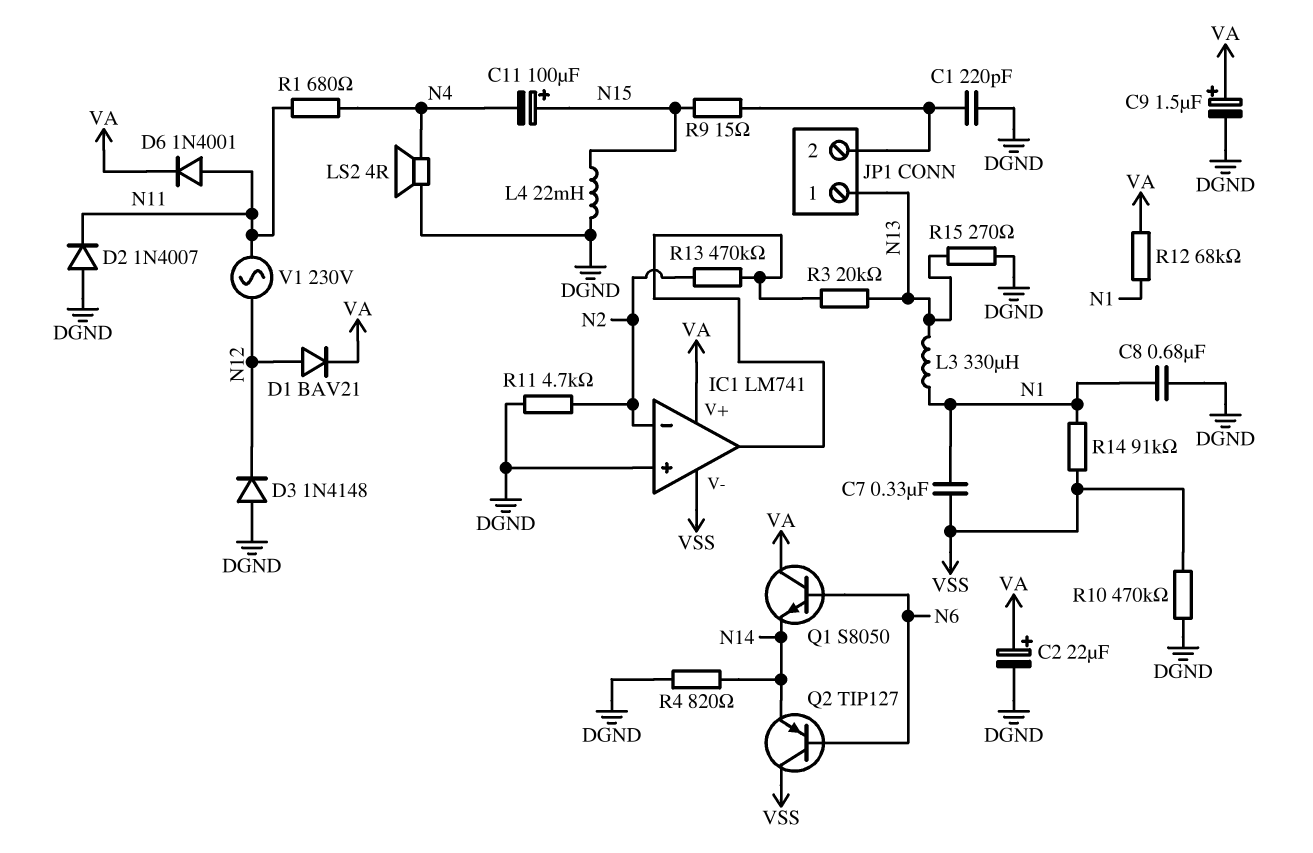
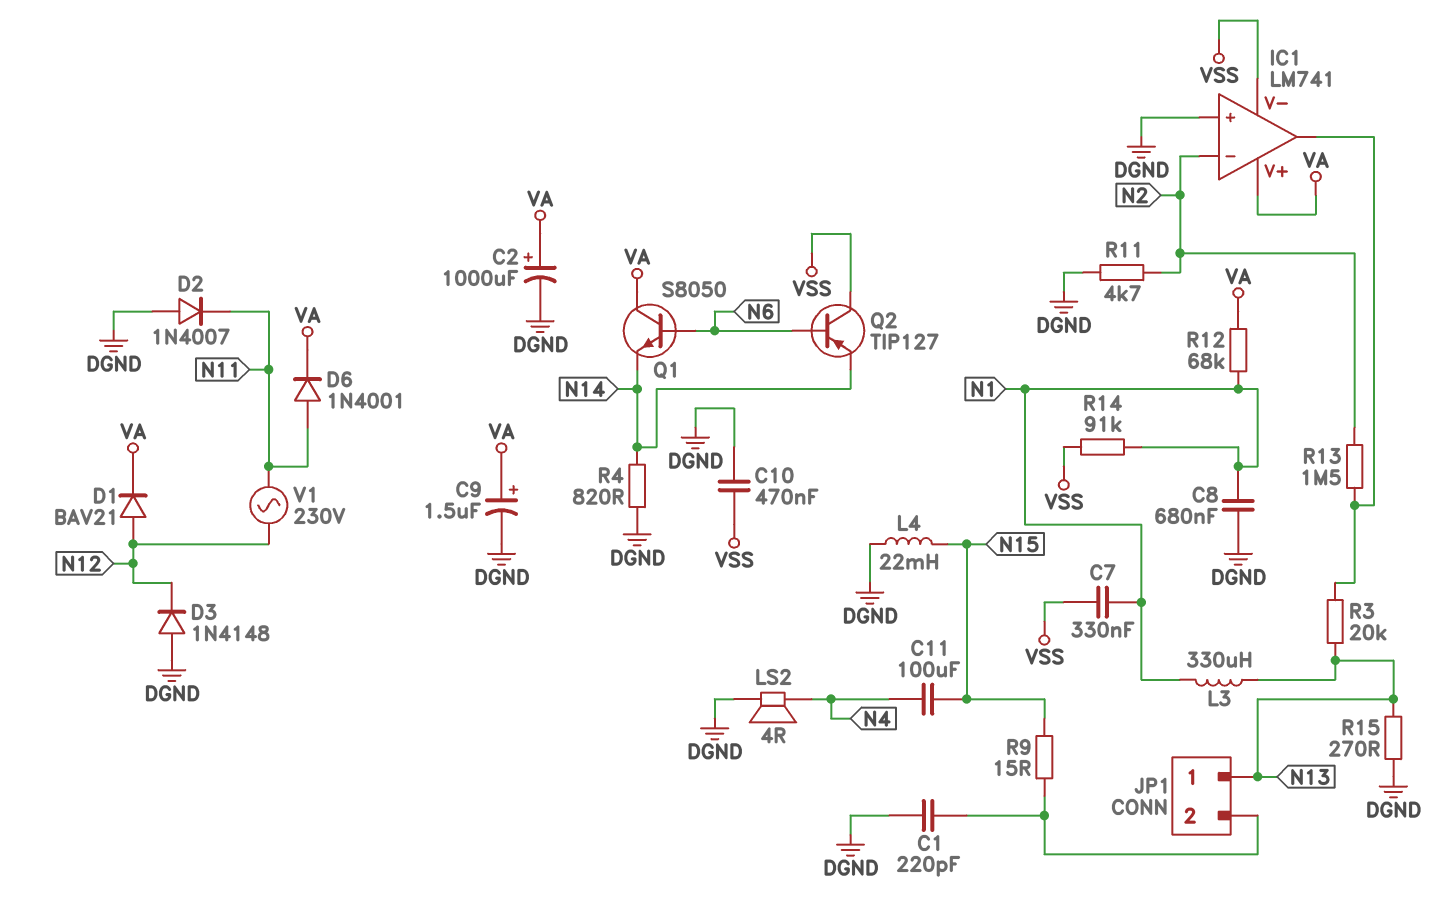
C2: 22uF (plus VA, minus DGND) -> 1000uF (plus VA, minus DGND)
C10: none -> 470nF (DGND, VSS)
C11: 100uF (plus N15, minus N4) -> 100uF (N4, N15)
R1: 680 (N4, N11) -> none
R10: 470k (DGND, VSS) -> none
R13: 470k (IC1/out, N2) -> 1.5M (IC1/out, N2)

